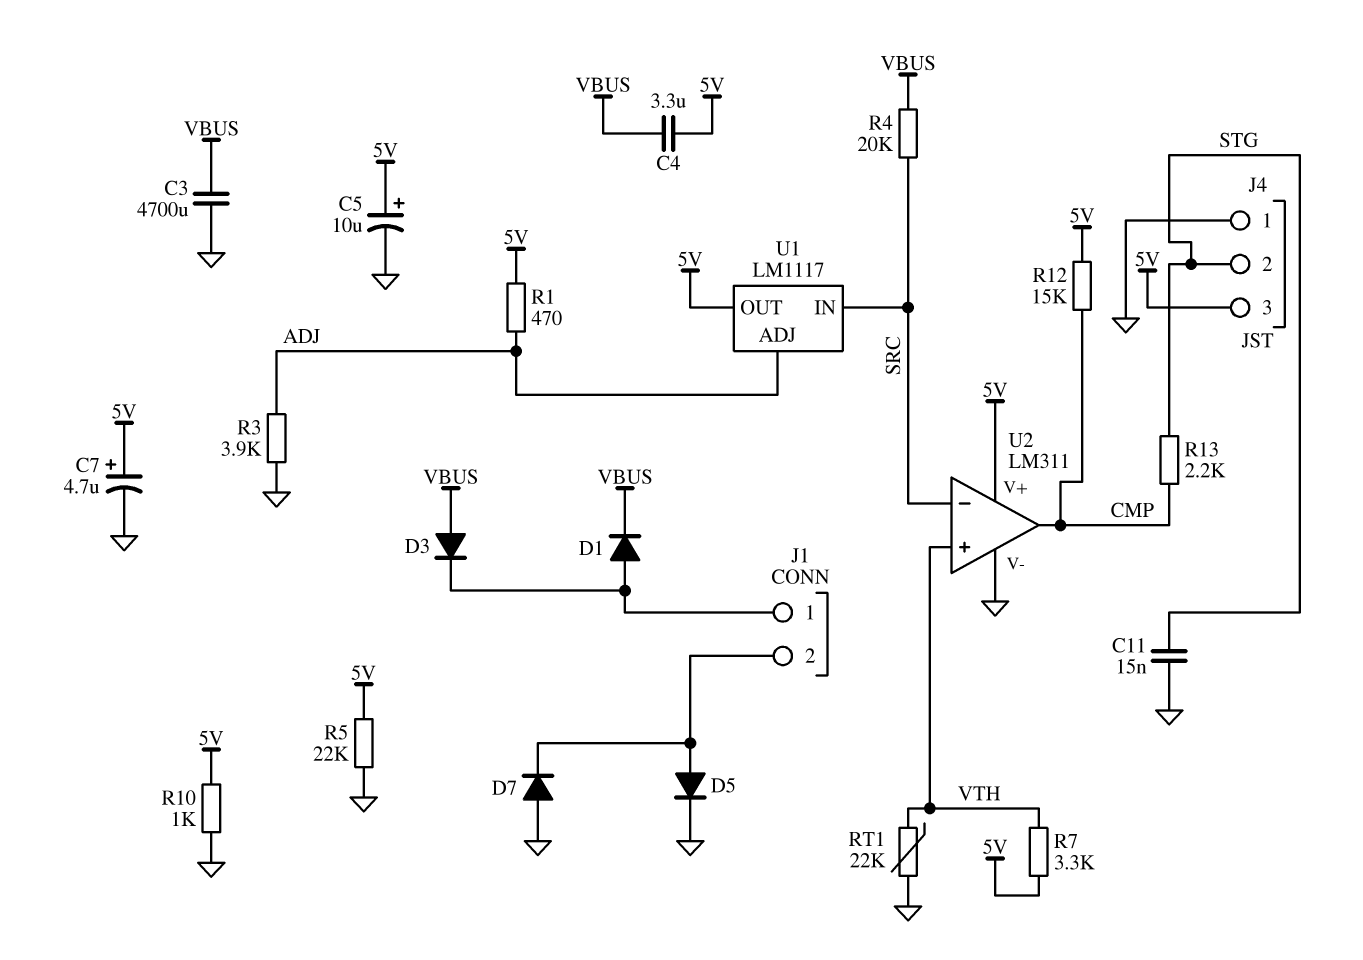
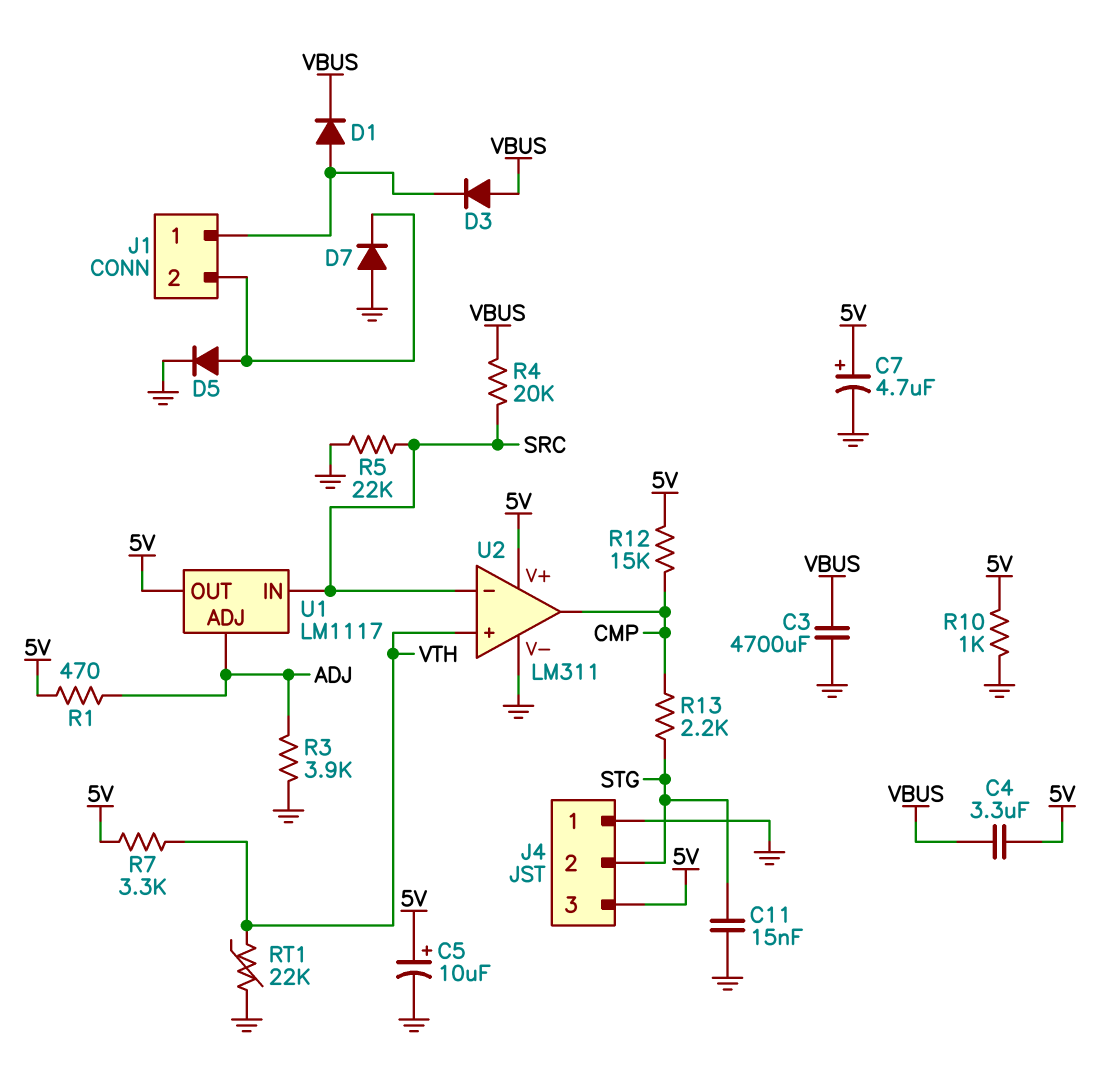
R5: 22k (5V, GND) -> 22k (GND, SRC)

